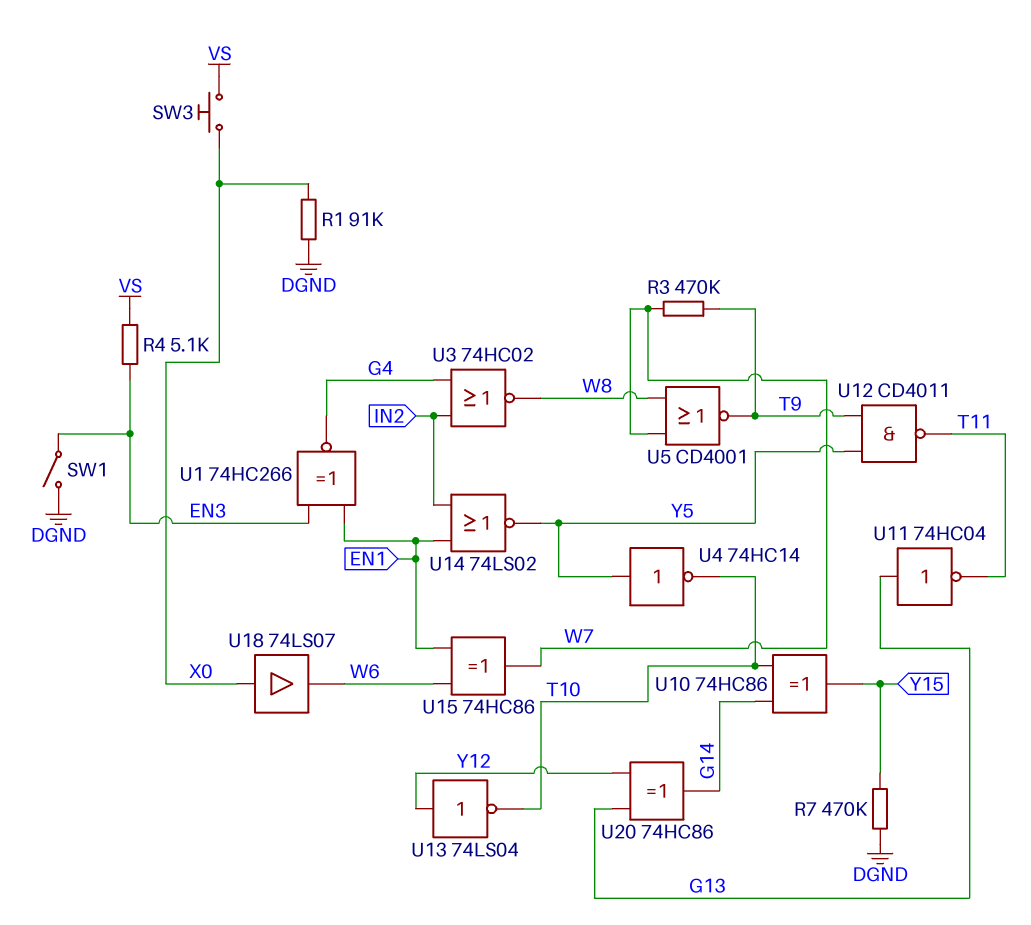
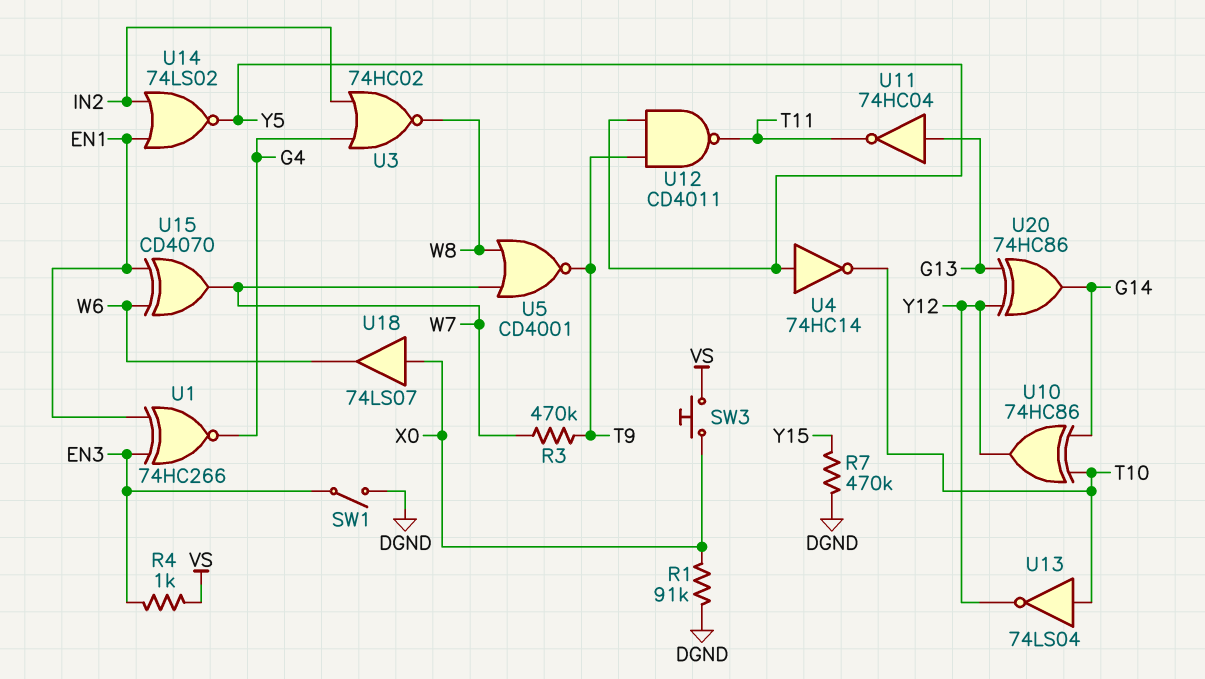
R4: 5.1k (EN3, VS) -> 1k (EN3, VS)
U10: XOR 74HC86 (in G14, in T10, out Y15) -> XOR 74HC86 (in G14, in T10, out Y12)
U13: NOT 74LS04 (in Y12, out T10) -> NOT 74LS04 (in T10, out Y12)
U15: XOR 74HC86 (in EN1, in W6, out W7) -> XOR CD4070 (in EN1, in W6, out W7)

